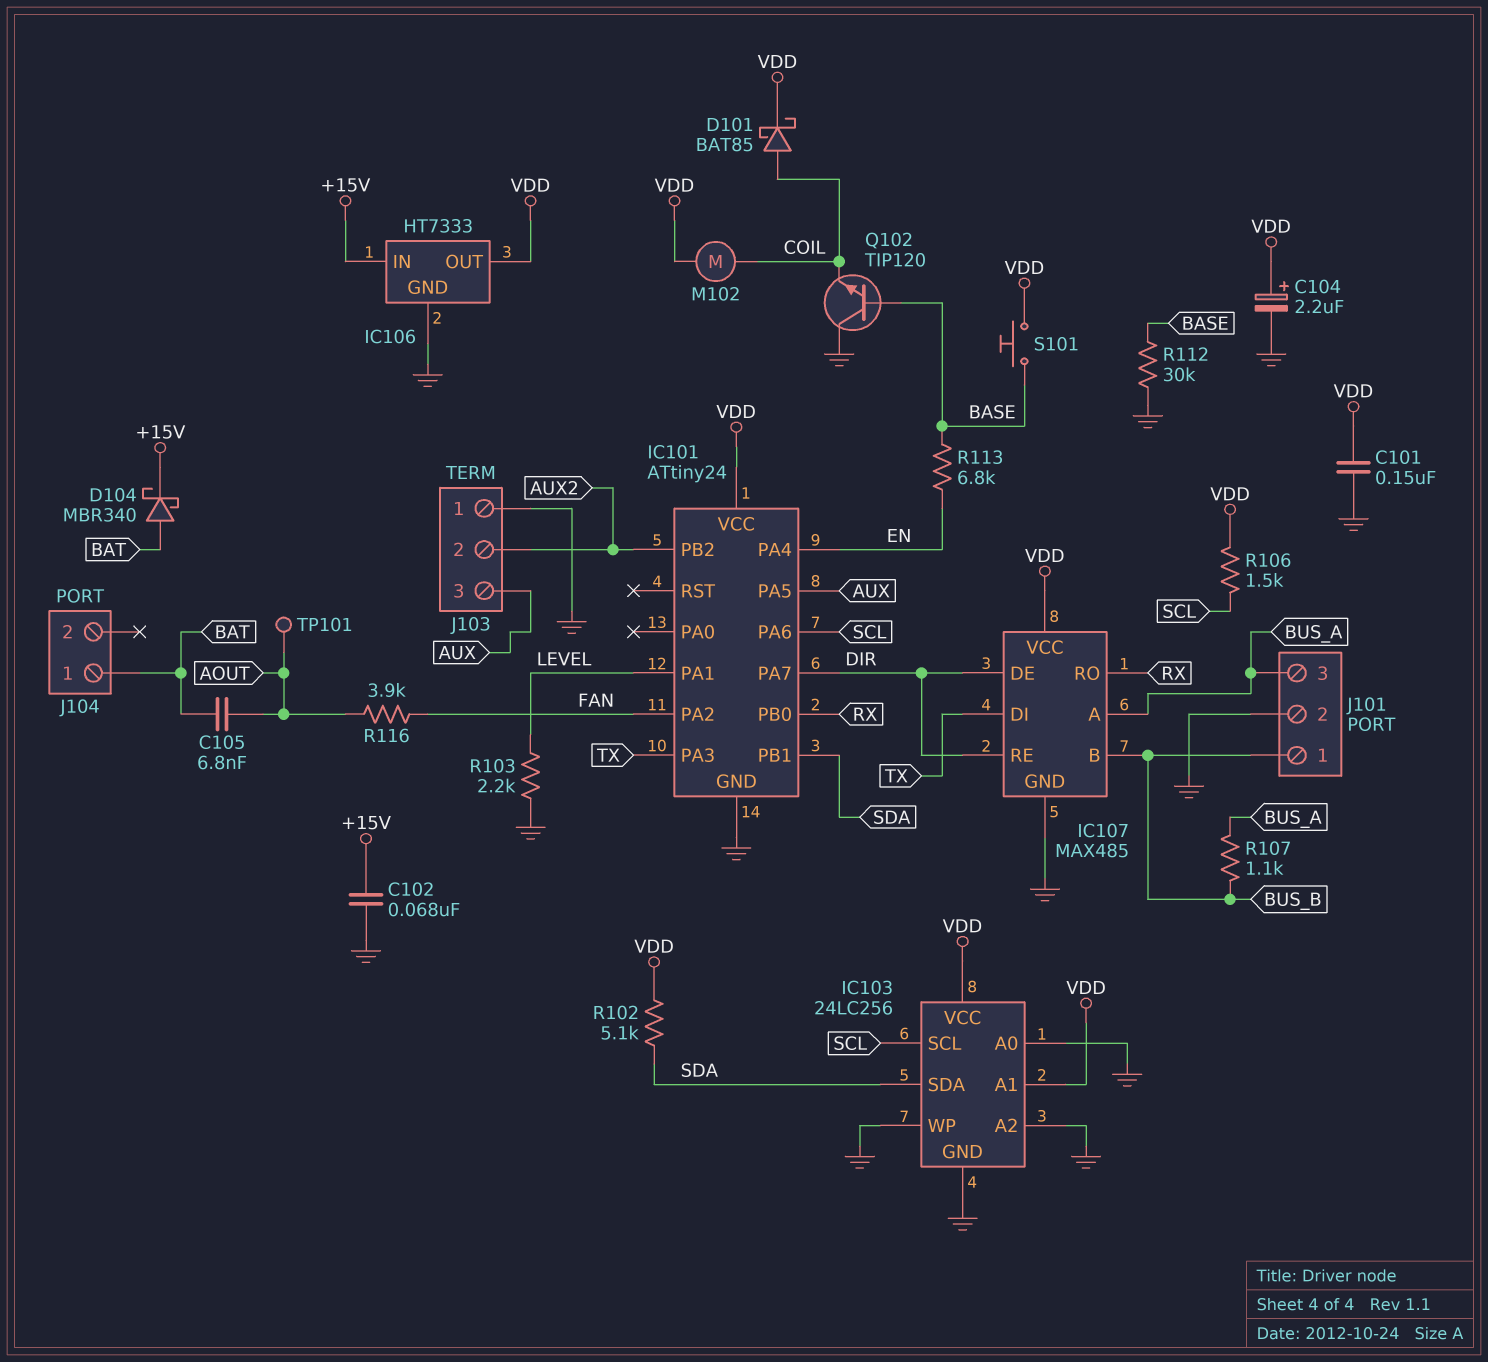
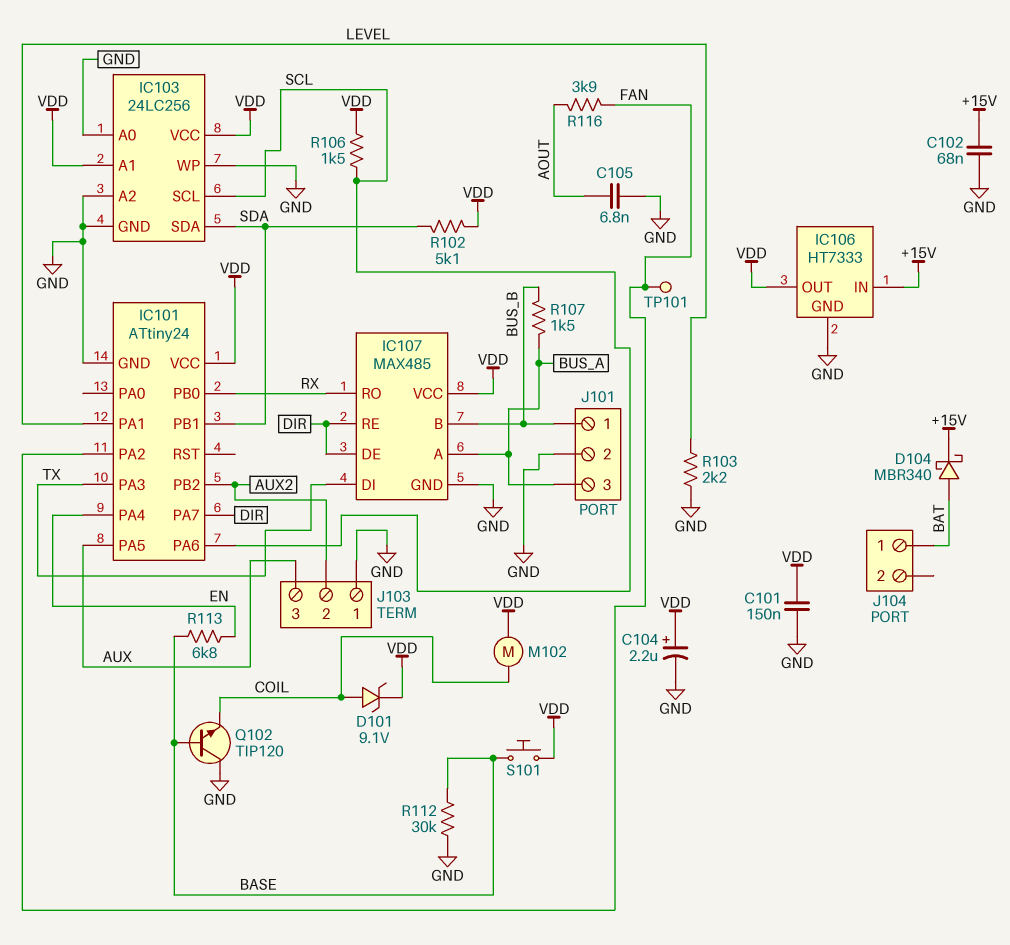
C105: 6.8nF (AOUT, BAT) -> 6.8nF (AOUT, GND)
D101: schottky BAT85 (A COIL, K VDD) -> zener 9.1V (A COIL, K VDD)
R107: 1.1k (BUS_A, BUS_B) -> 1.5k (BUS_A, BUS_B)
TP101: test point (AOUT) -> test point (FAN)

